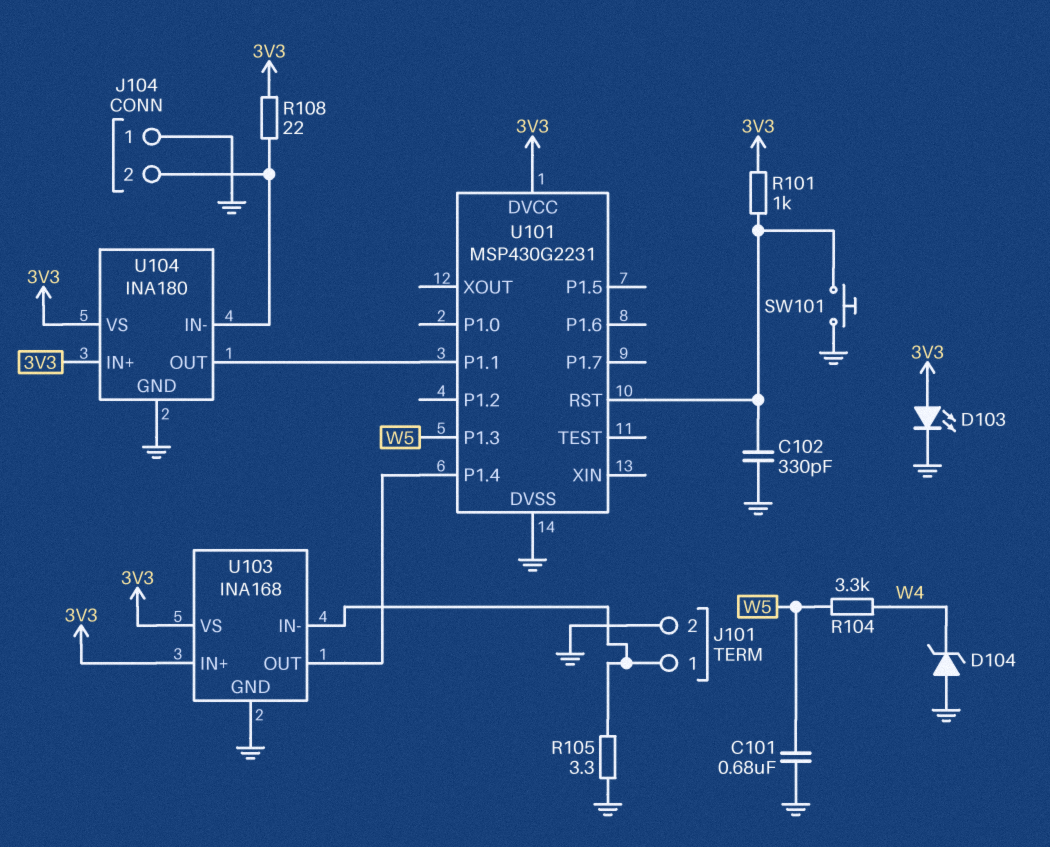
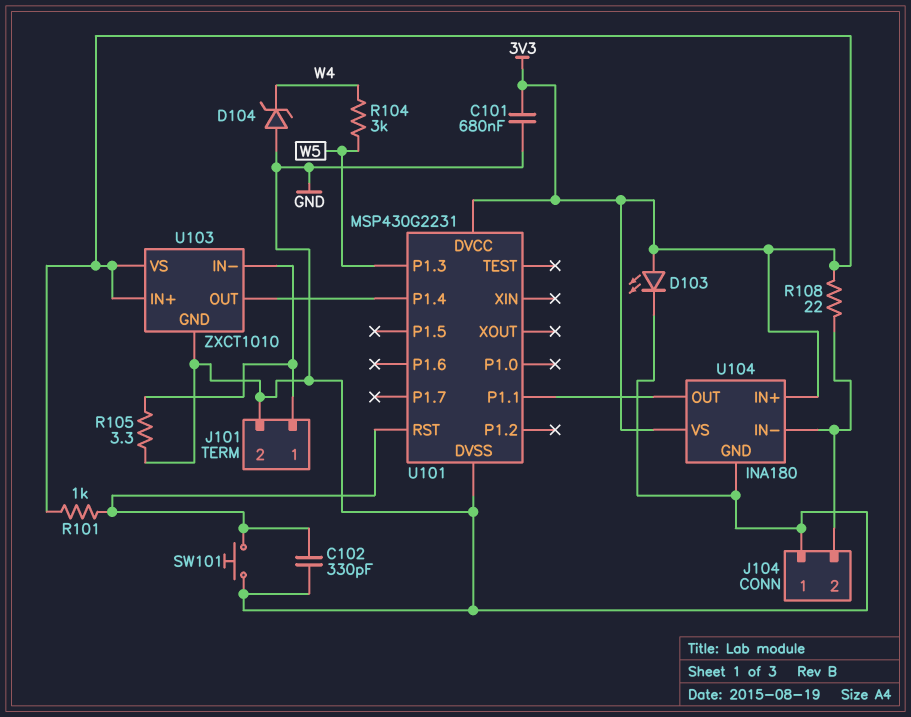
C101: 680nF (GND, W5) -> 680nF (3V3, GND)
R104: 3.3k (W4, W5) -> 3k (W4, W5)
U103: INA168 -> ZXCT1010

